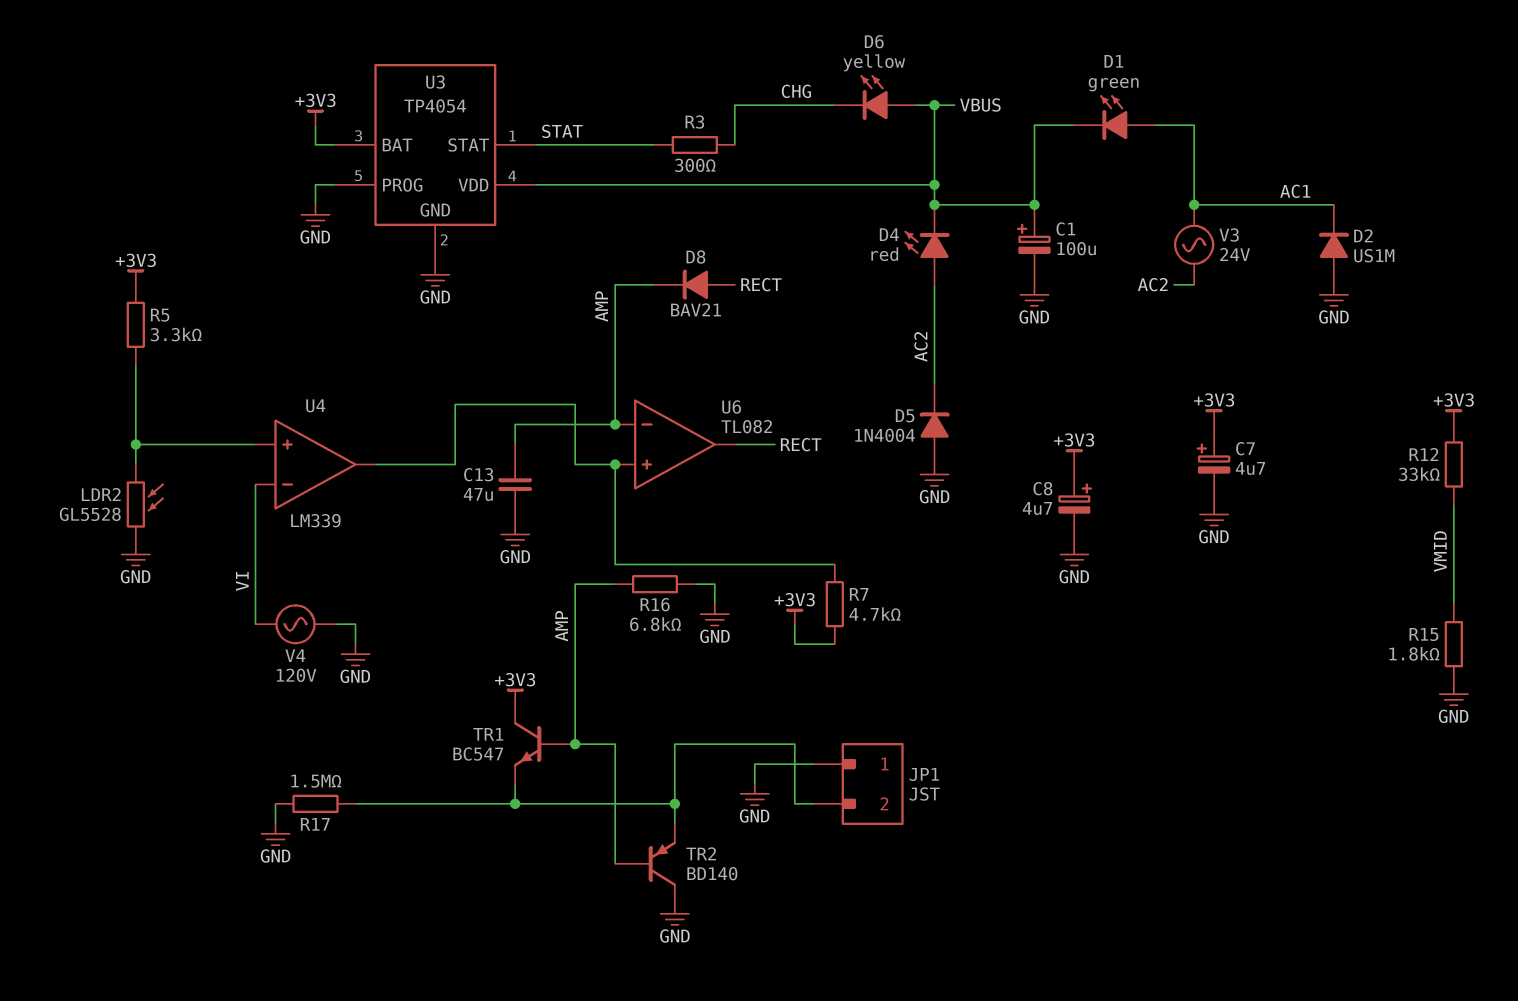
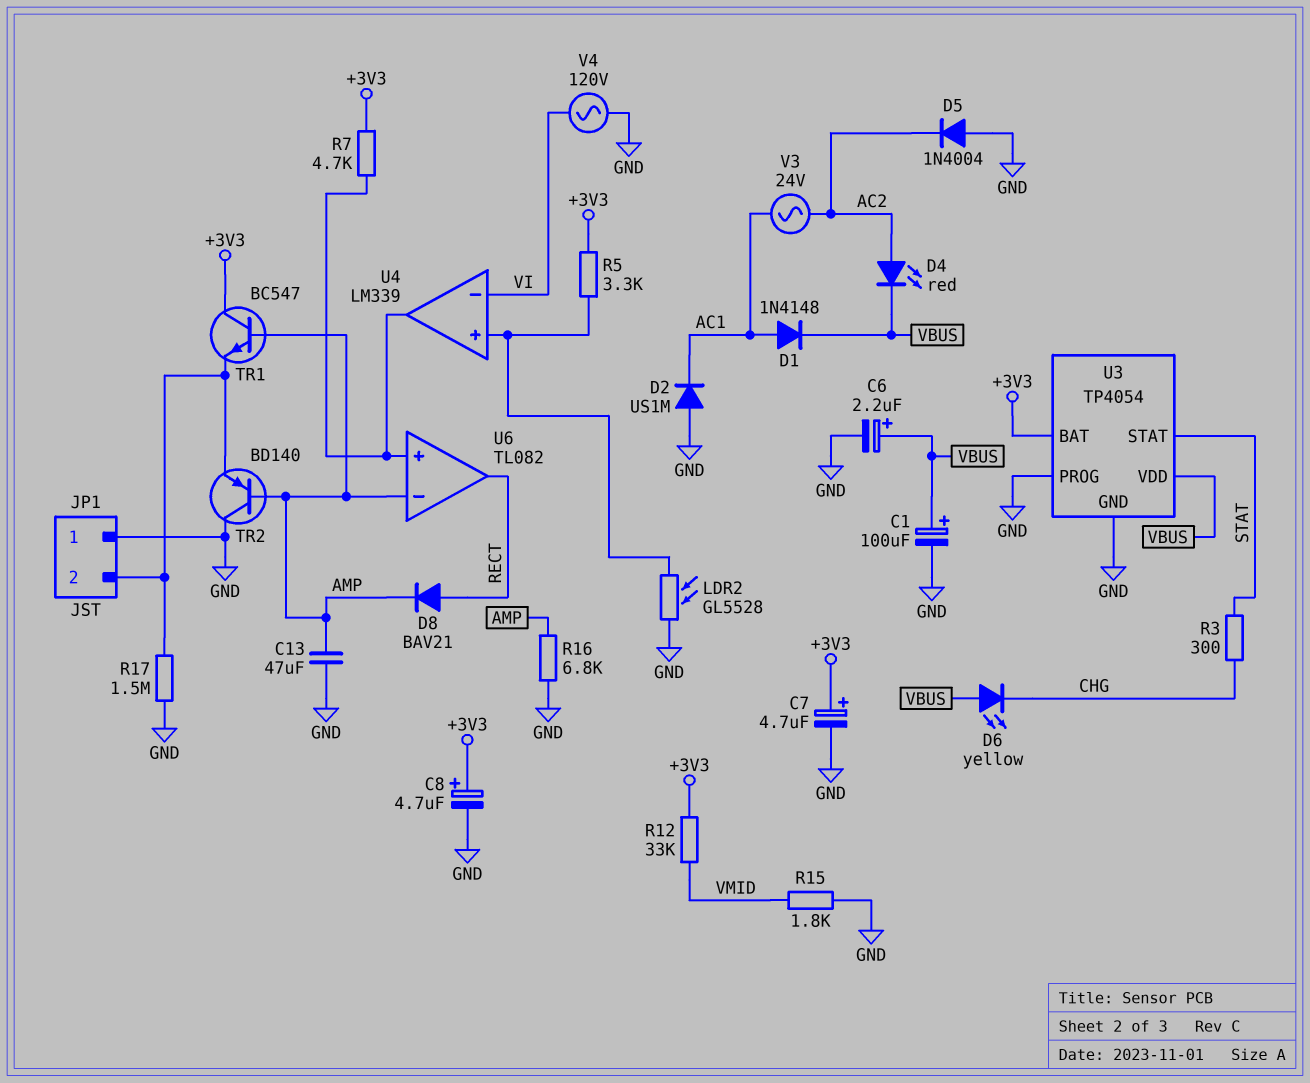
C6: none -> 2.2uF (plus VBUS, minus GND)
D1: LED green (A AC1, K VBUS) -> diode 1N4148 (A AC1, K VBUS)

